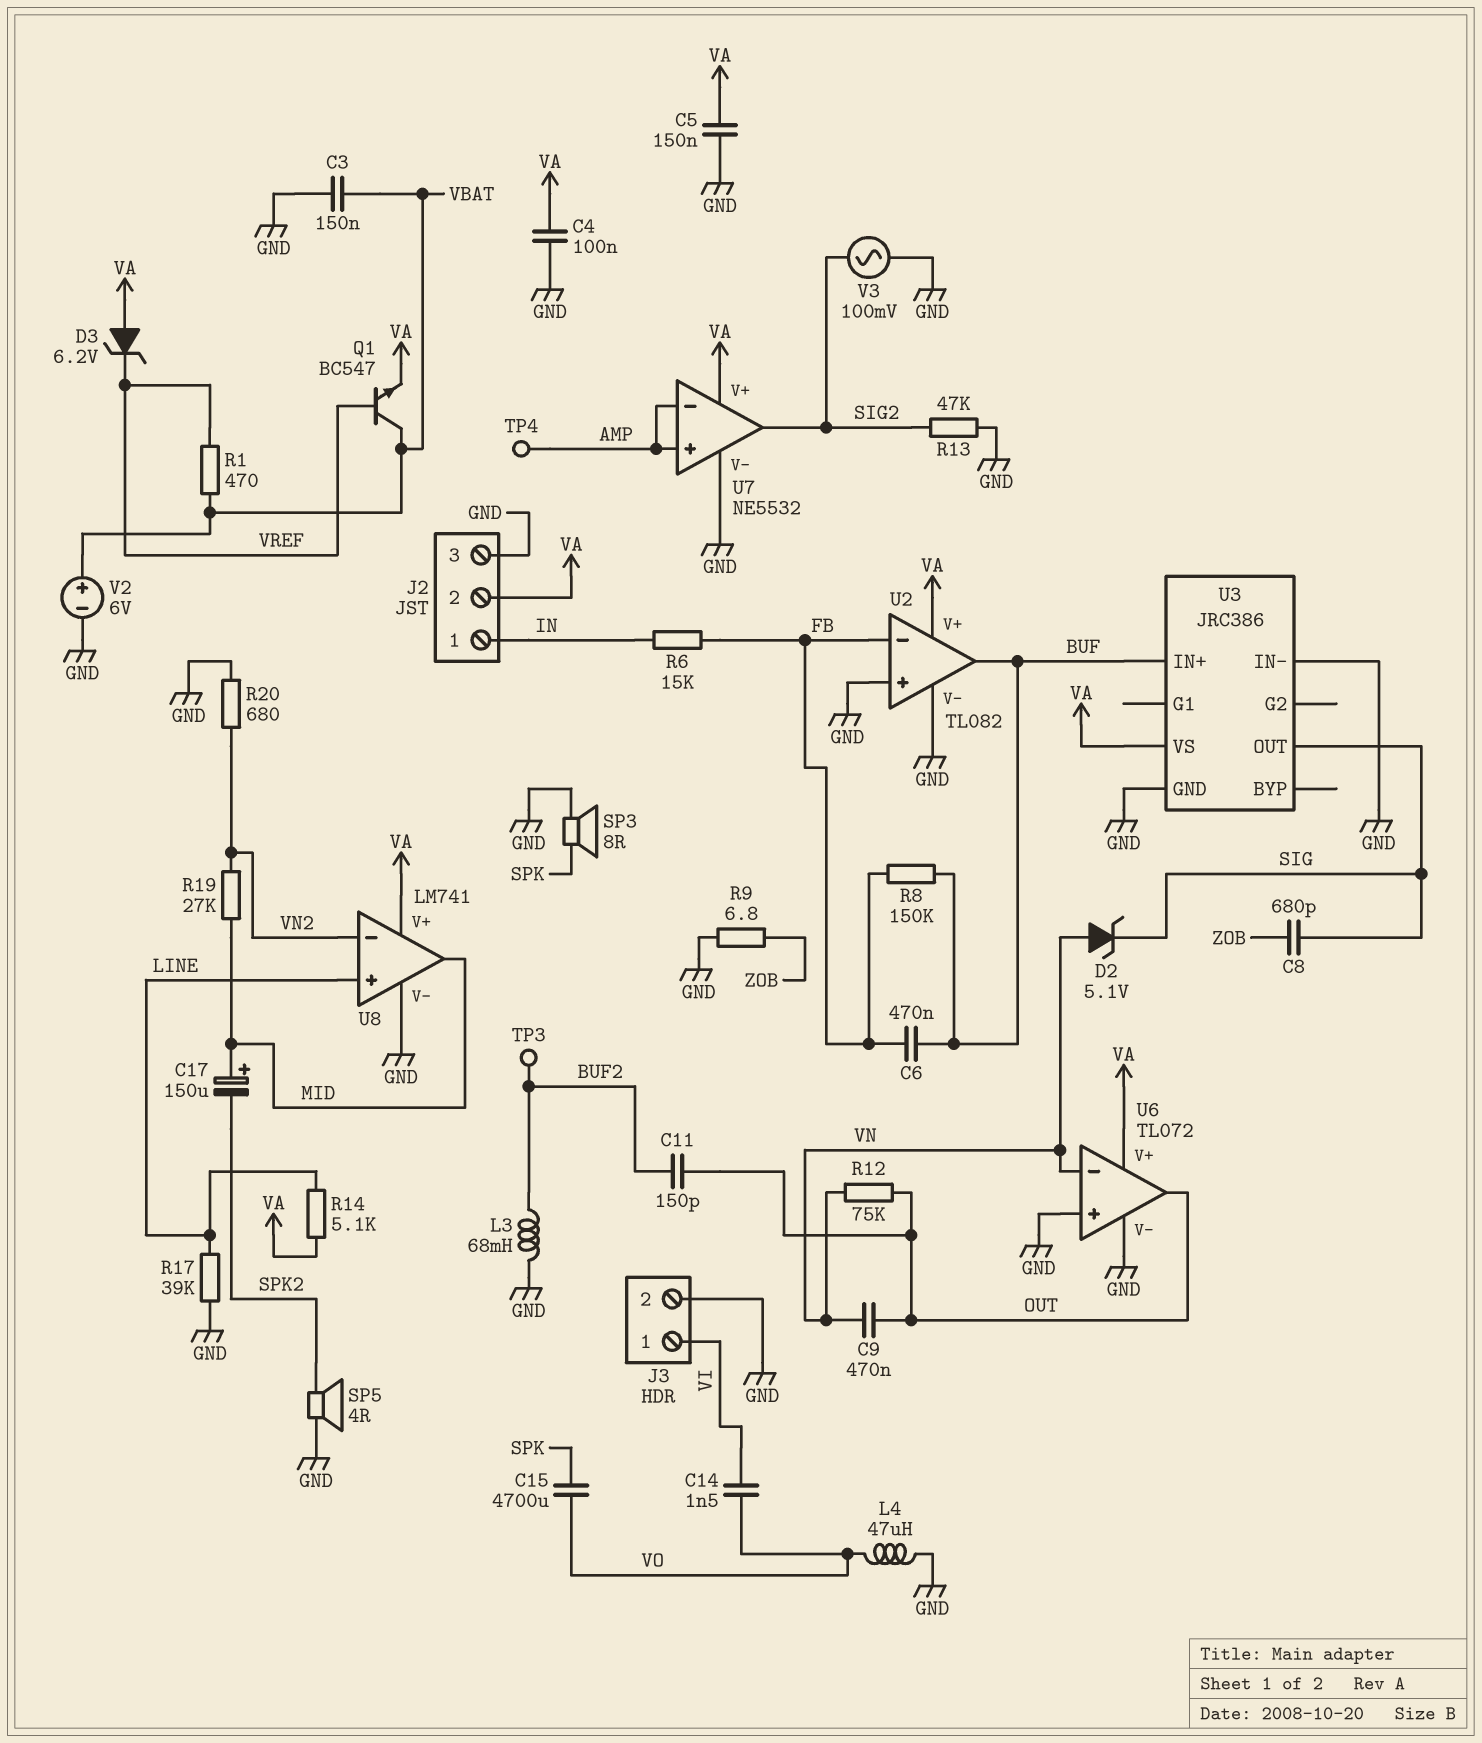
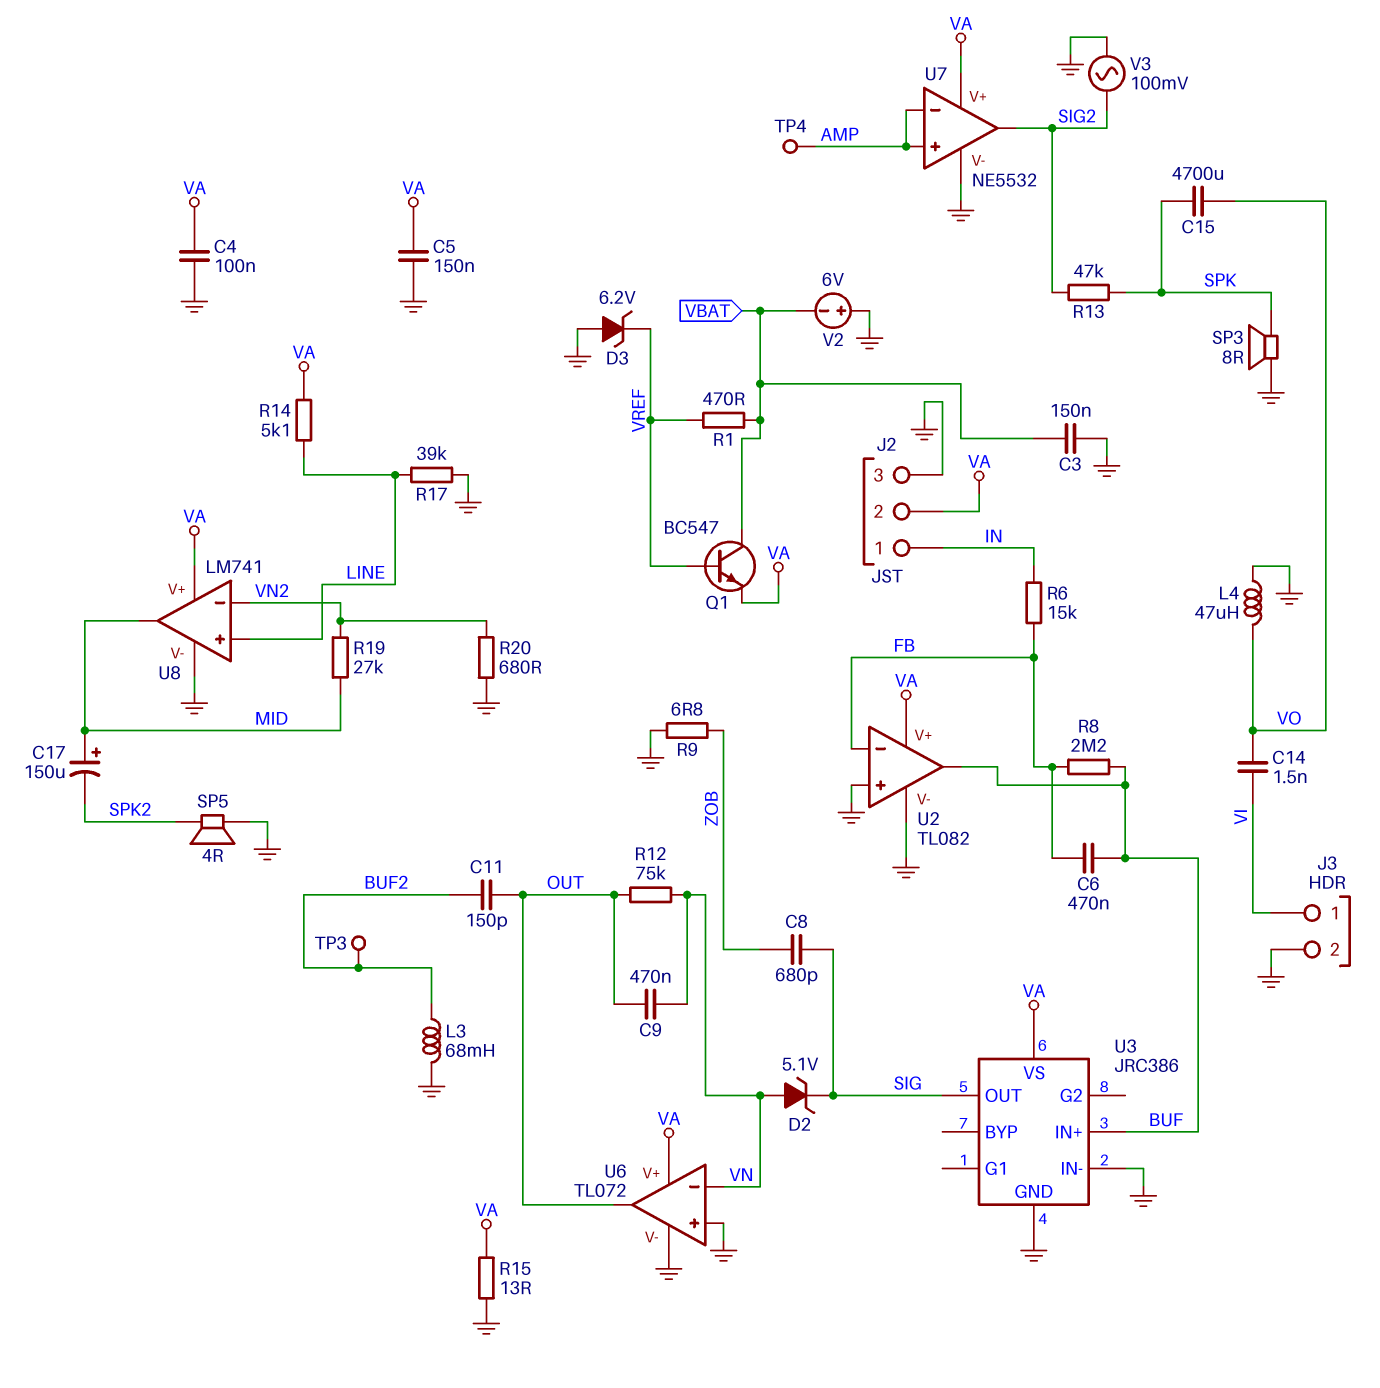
D3: zener 6.2V (A VA, K VREF) -> zener 6.2V (A GND, K VREF)
R8: 150k (BUF, FB) -> 2.2M (BUF, FB)
R13: 47k (GND, SIG2) -> 47k (SIG2, SPK)
R15: none -> 13 (GND, VA)
V2: 6V (plus VBAT, minus GND) -> 6V (plus GND, minus VBAT)

